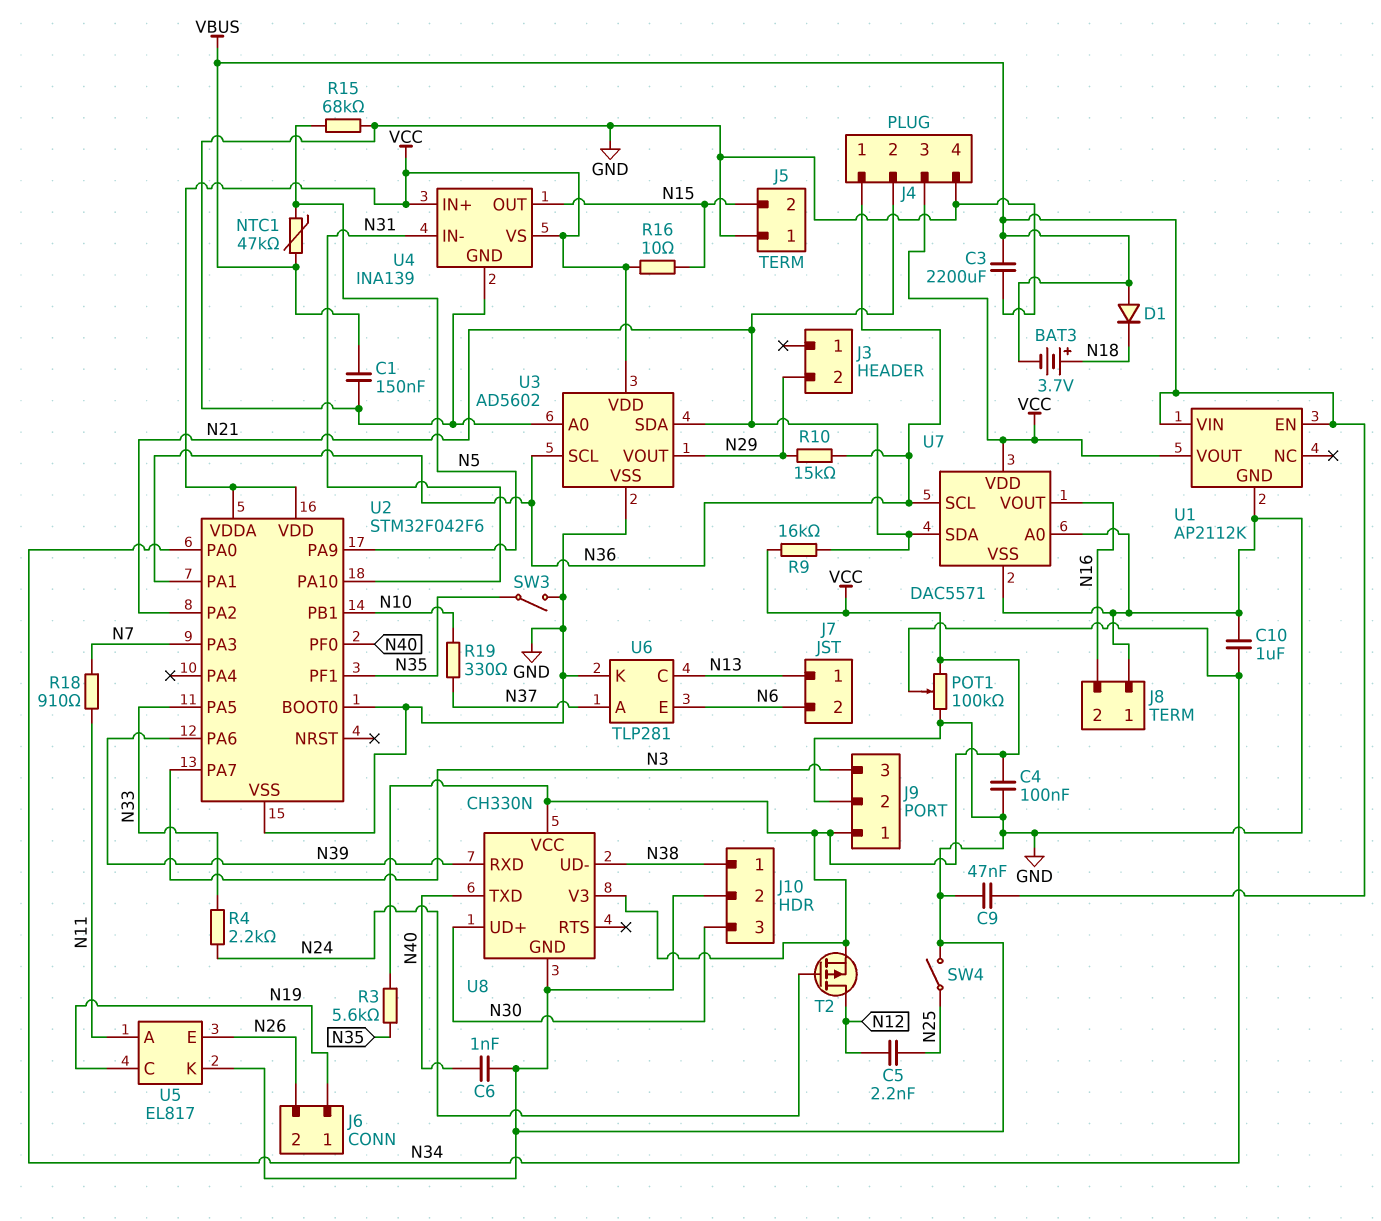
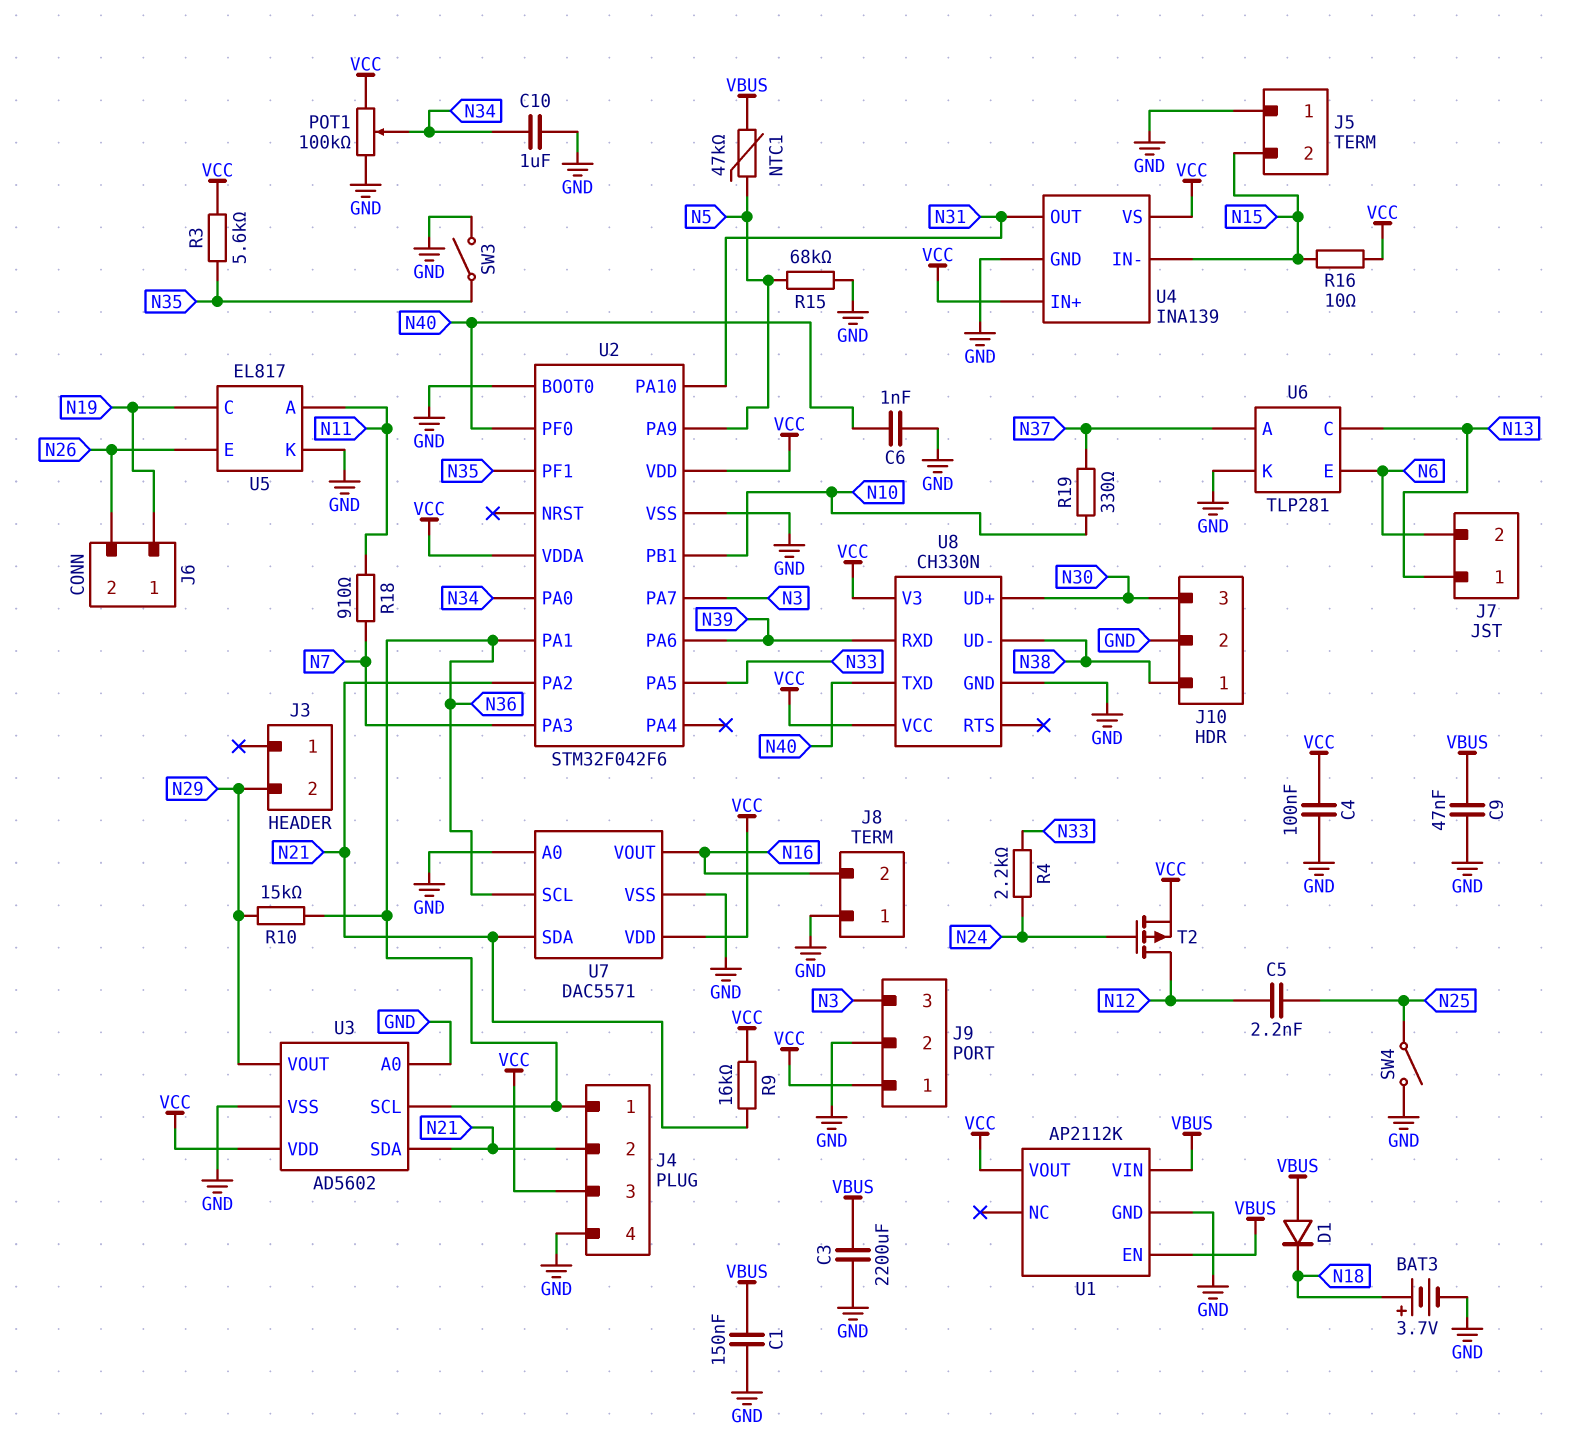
BAT3: 3.7V (plus N18, minus VBUS) -> 3.7V (plus N18, minus GND)
U4 pin IN-: N31 -> N15
U4 pin OUT: N15 -> N31

